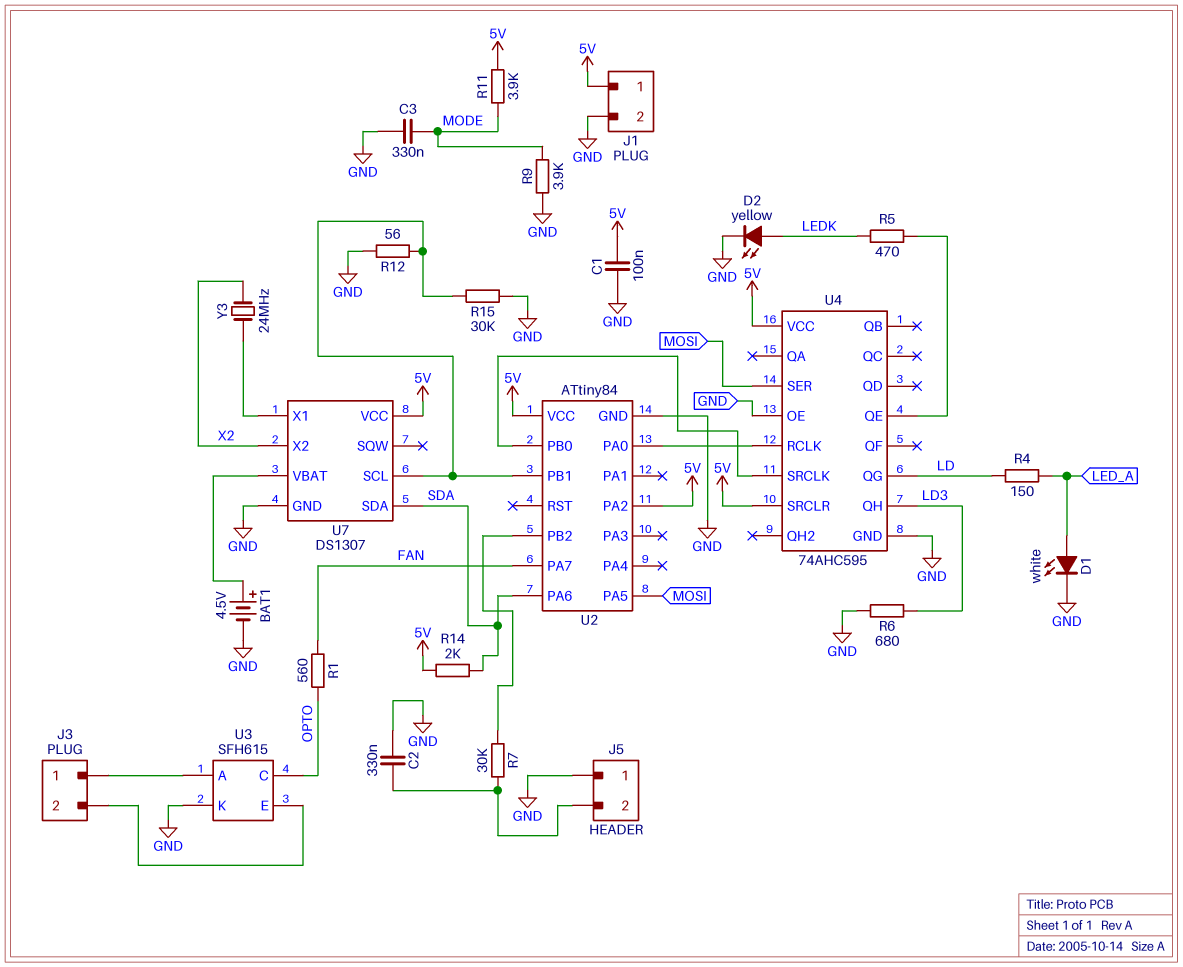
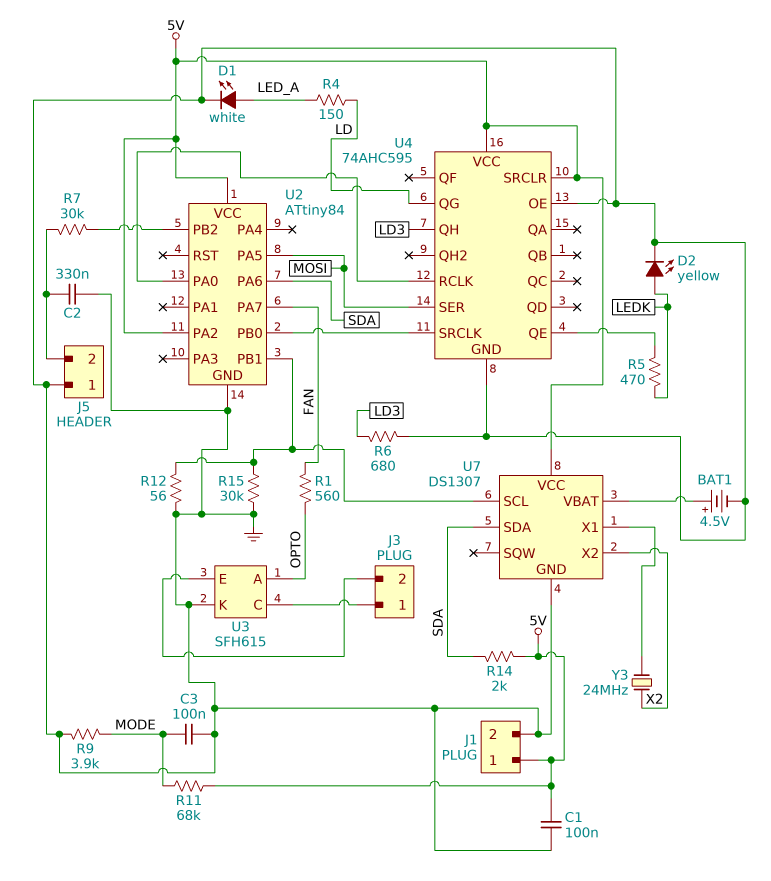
C3: 330nF (GND, MODE) -> 100nF (GND, MODE)
R11: 3.9k (5V, MODE) -> 68k (5V, MODE)
U3 pin A: J3/1 -> OPTO
U3 pin C: OPTO -> J3/1

